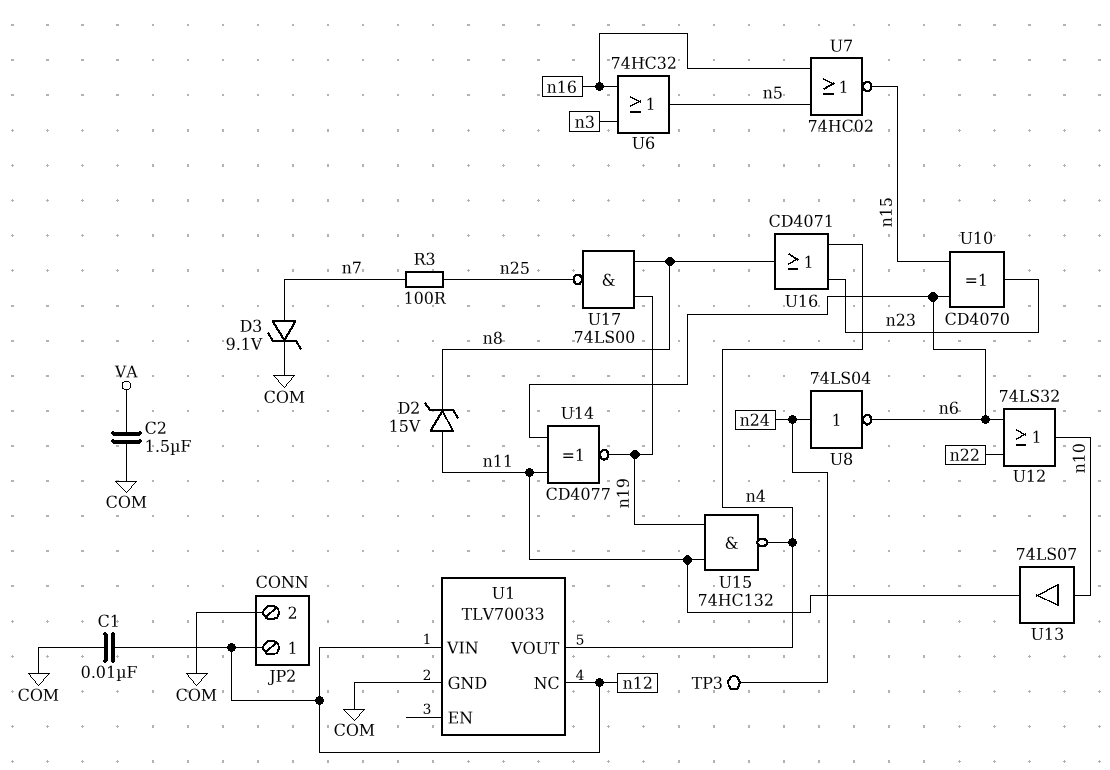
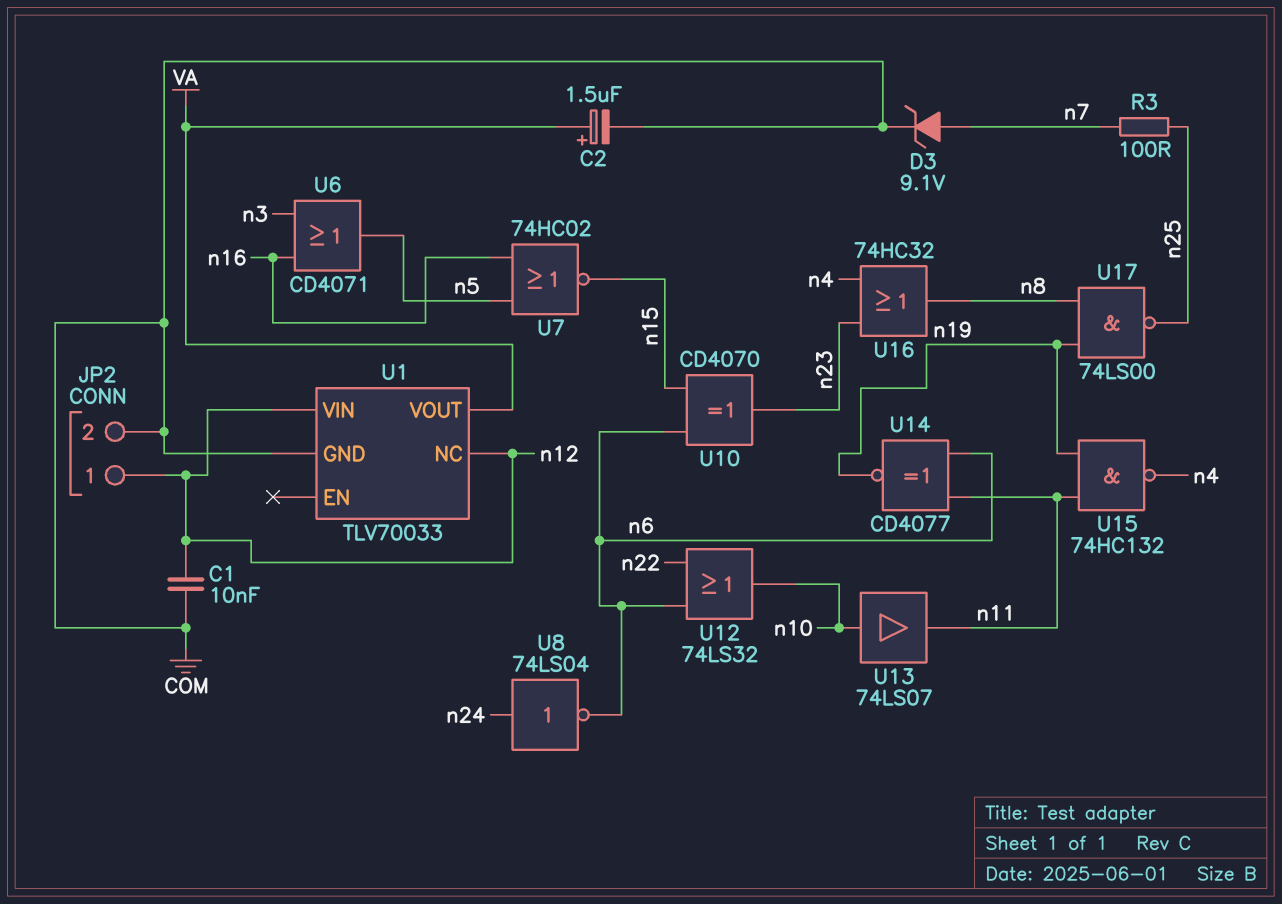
C2: 1.5uF (COM, VA) -> 1.5uF (plus VA, minus COM)
D2: zener 15V (A n11, K n8) -> none
TP3: test point (n24) -> none
U1 pin VOUT: n4 -> VA
U6: OR 74HC32 (in n3, in n16, out n5) -> OR CD4071 (in n3, in n16, out n5)
U16: OR CD4071 (in n4, in n23, out n8) -> OR 74HC32 (in n4, in n23, out n8)

